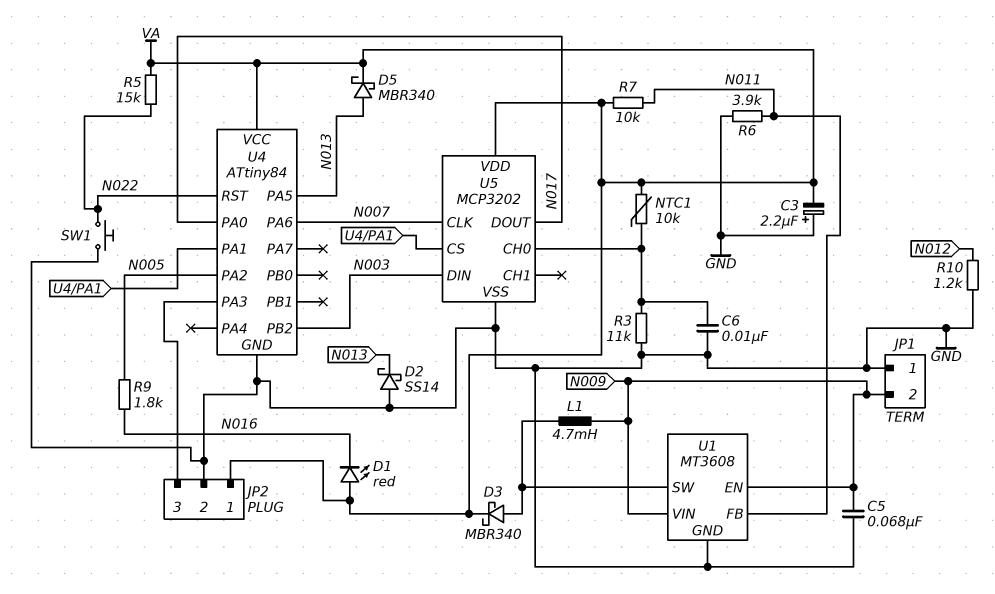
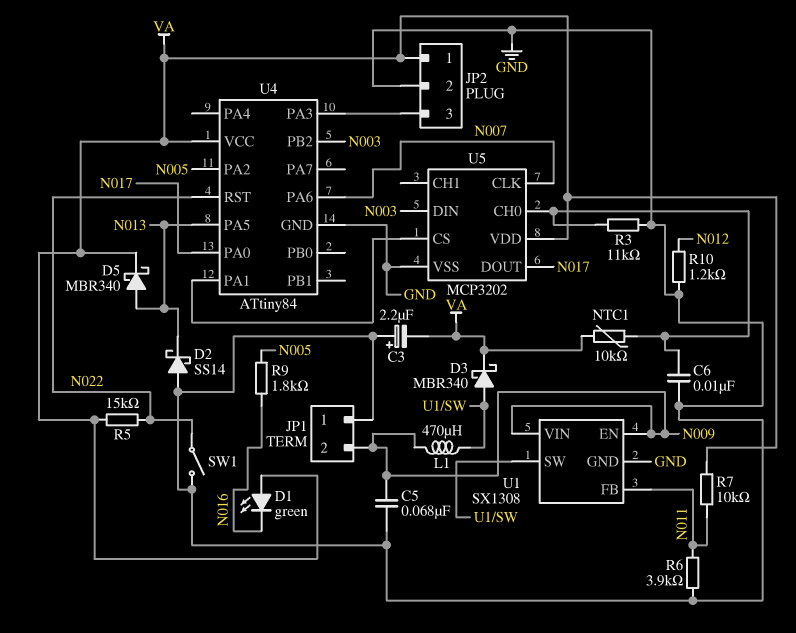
D1: LED red (A VA, K N016) -> LED green (A VA, K N016)
L1: 4.7mH (N009, U1/SW) -> 470uH (N009, U1/SW)
SW1: button (GND, N022) -> switch (GND, N022)
U1: MT3608 -> SX1308

